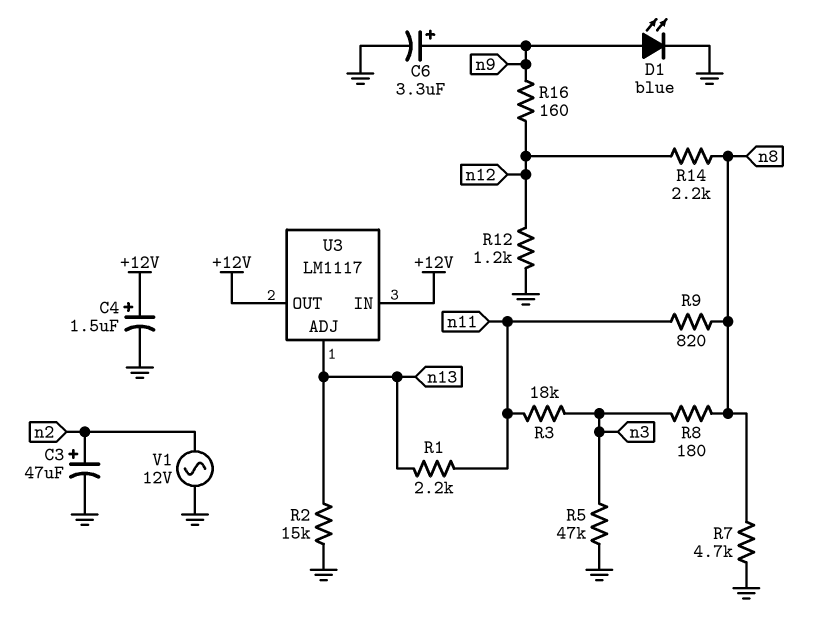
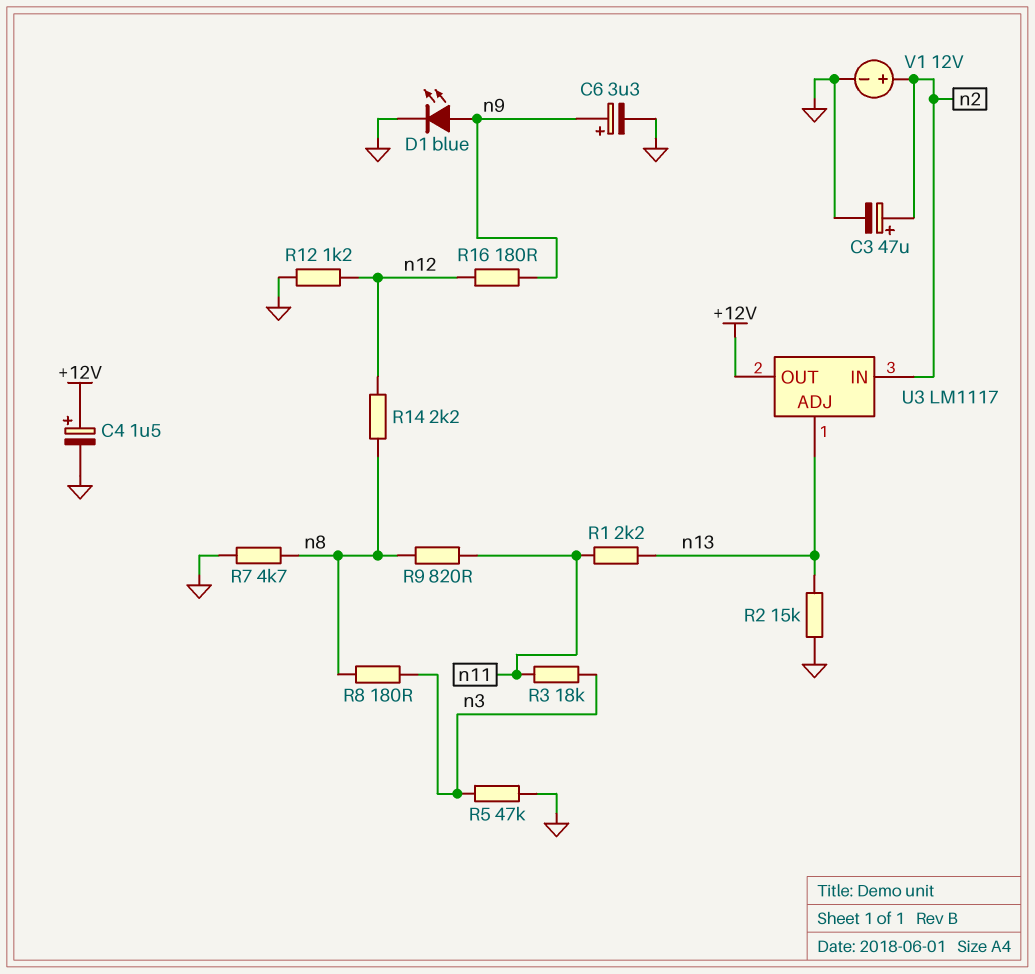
R16: 160 (n9, n12) -> 180 (n9, n12)
U3 pin IN: +12V -> n2
V1: AC 12V (GND, n2) -> 12V (plus n2, minus GND)

